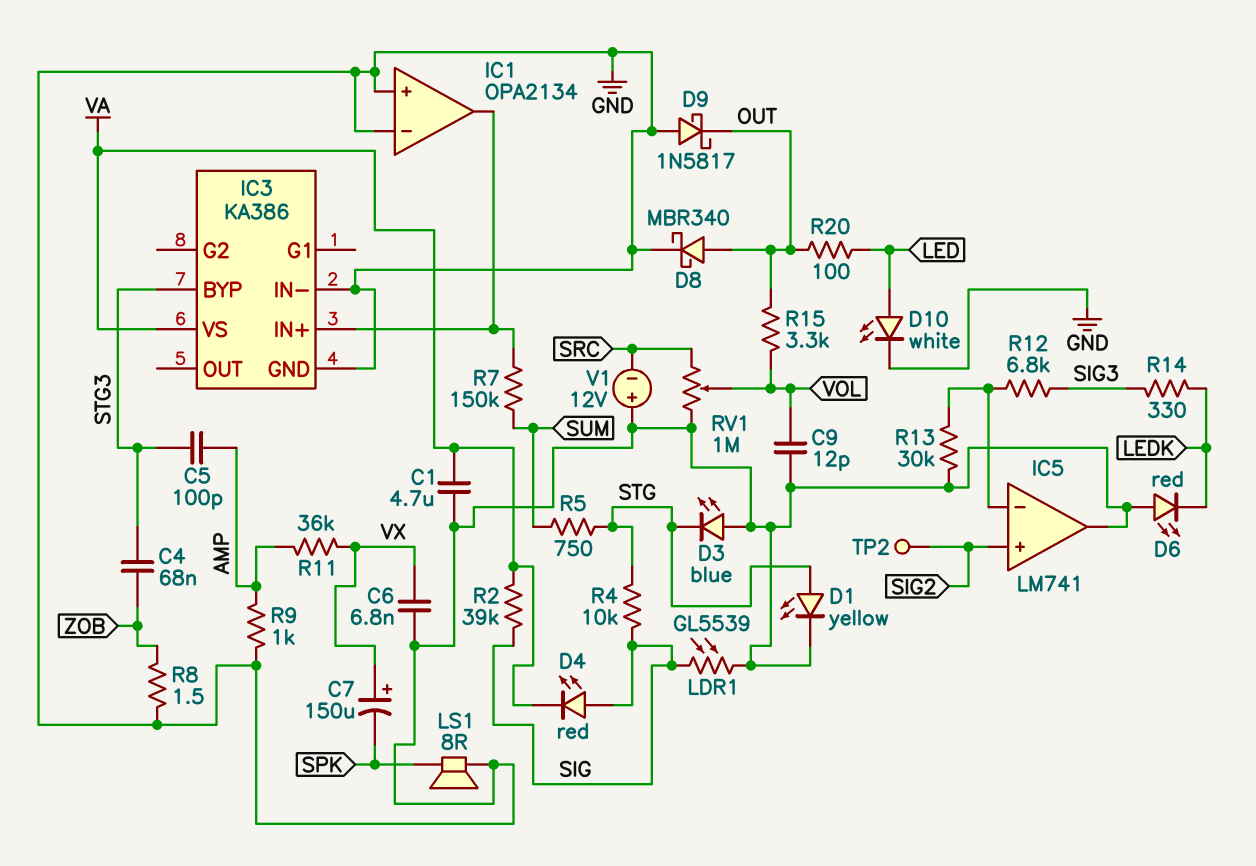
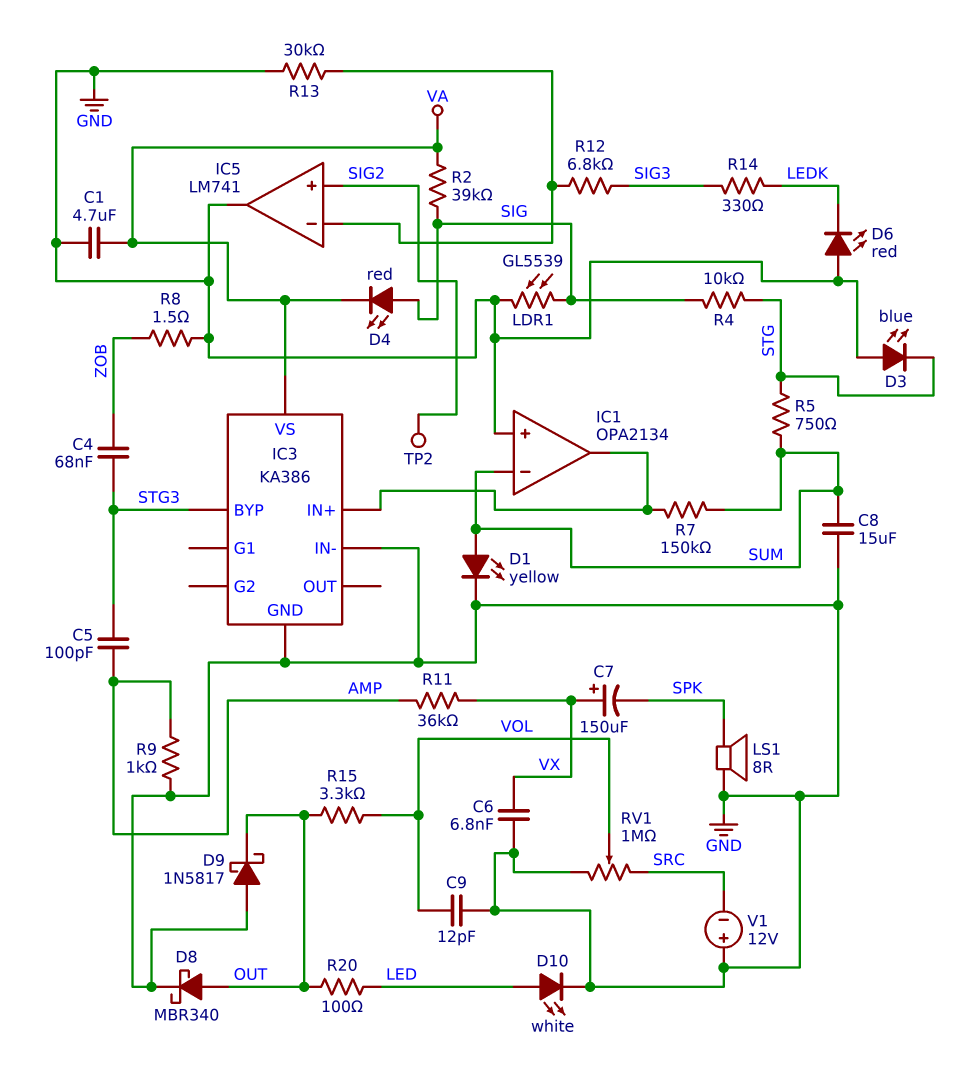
C8: none -> 15uF (GND, SUM)
D1: LED yellow (A STG, K GND) -> LED yellow (A SUM, K GND)
IC1 pin in-: GND -> SUM

